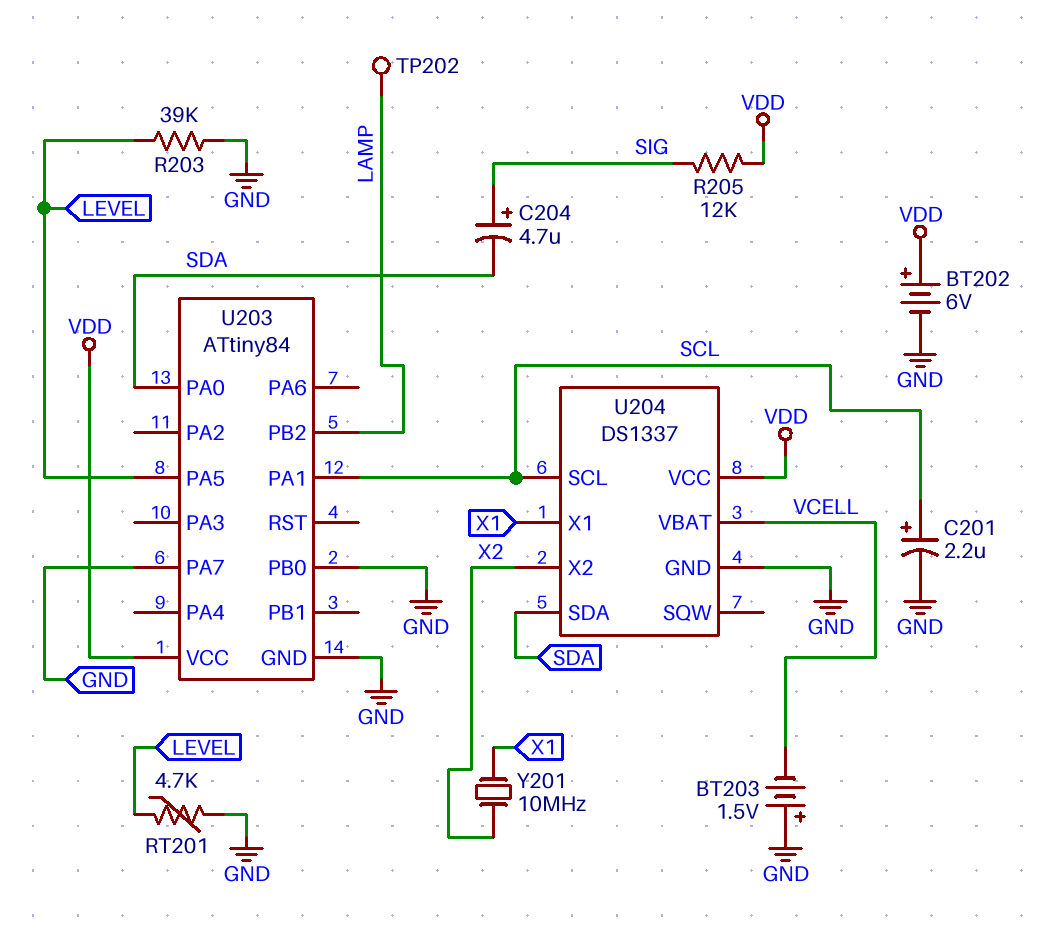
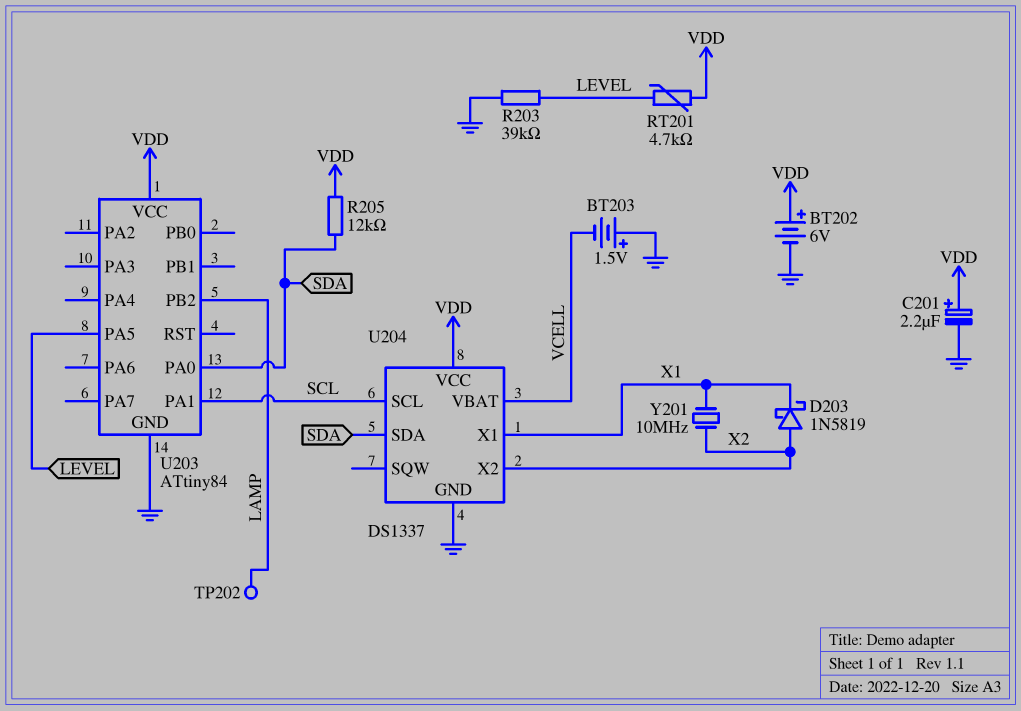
C201: 2.2uF (plus SCL, minus GND) -> 2.2uF (plus VDD, minus GND)
C204: 4.7uF (plus SIG, minus SDA) -> none
D203: none -> schottky 1N5819 (A X2, K X1)
R205: 12k (SIG, VDD) -> 12k (SDA, VDD)
RT201: 4.7k (GND, LEVEL) -> 4.7k (LEVEL, VDD)
U203 pin PA7: GND -> none
U203 pin PB0: GND -> none

